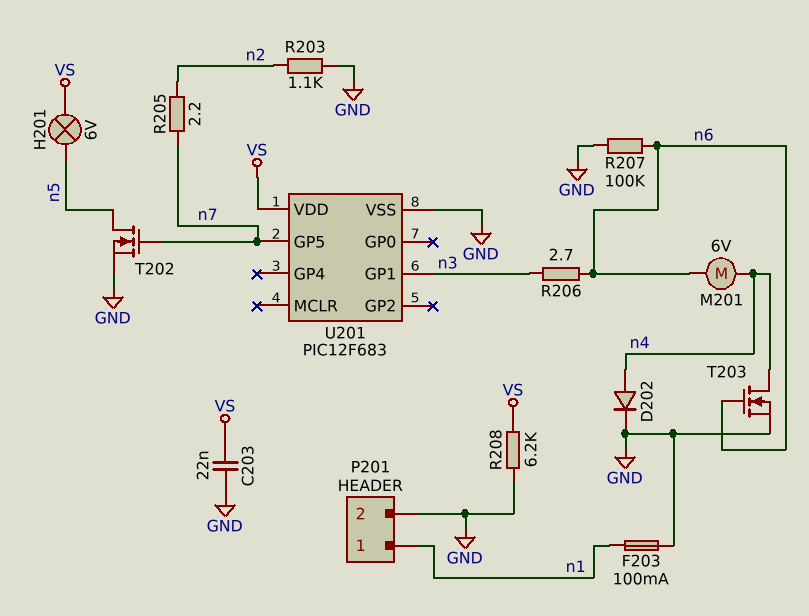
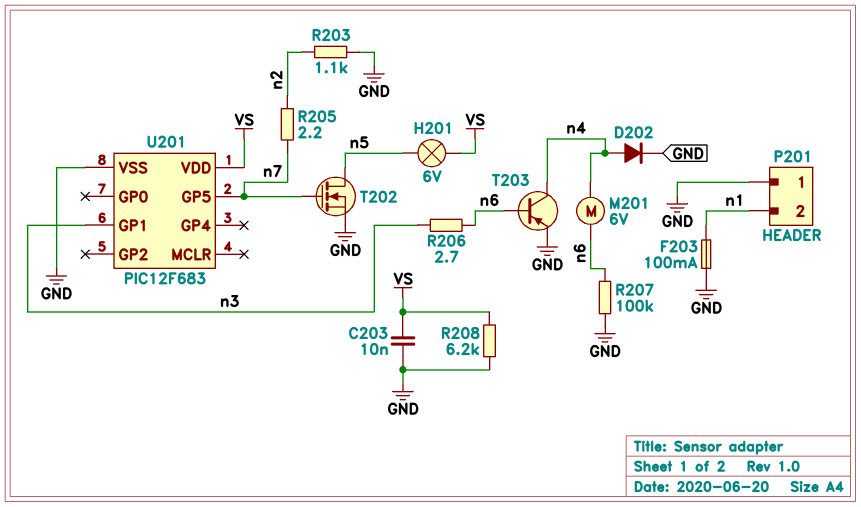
C203: 22nF (GND, VS) -> 10nF (GND, VS)
P201 pin 1: n1 -> GND
P201 pin 2: GND -> n1
T203: NMOS (G n6, D n4, S GND) -> PNP (B n6, C n4, E GND)

